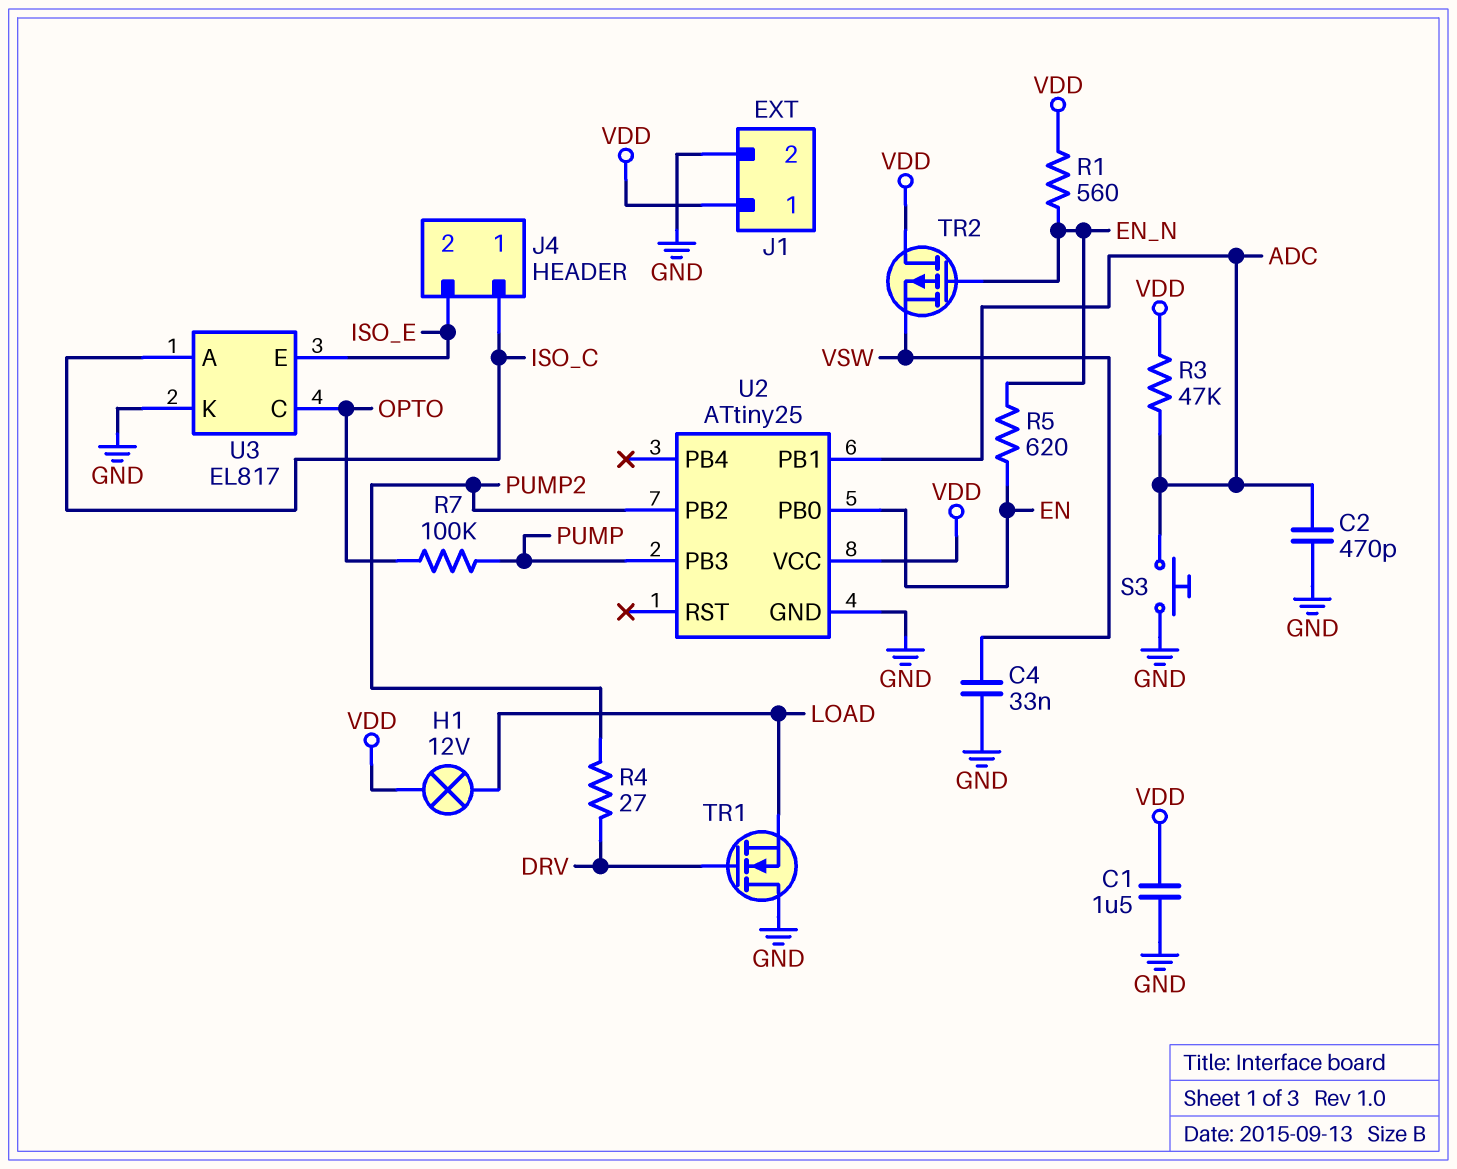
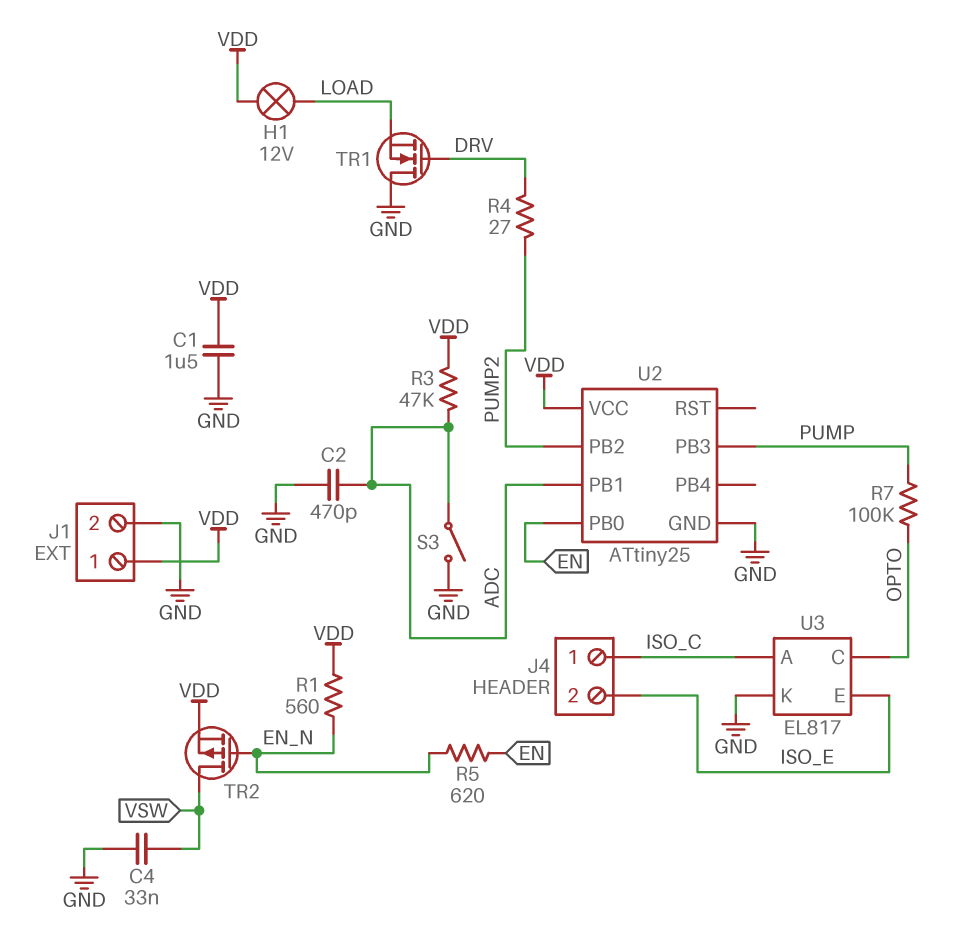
S3: button (ADC, GND) -> switch (ADC, GND)
TR2: PMOS (G EN_N, D VDD, S VSW) -> PMOS (G EN_N, D VSW, S VDD)

